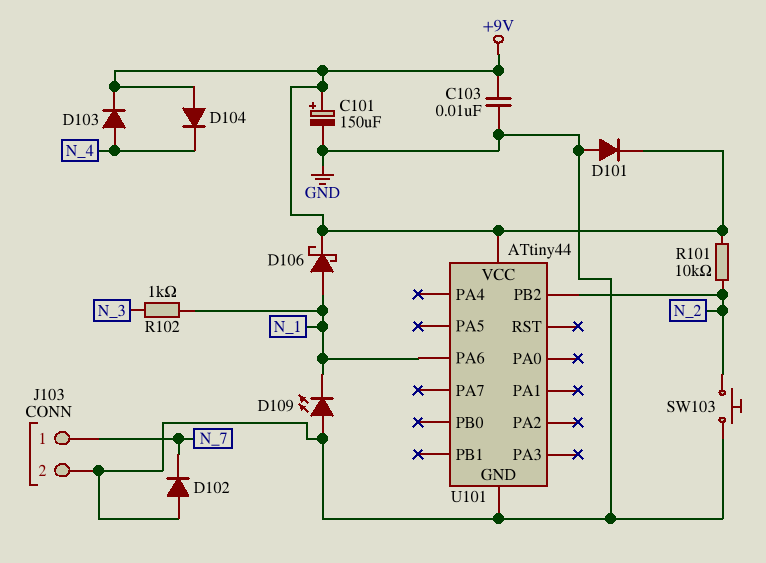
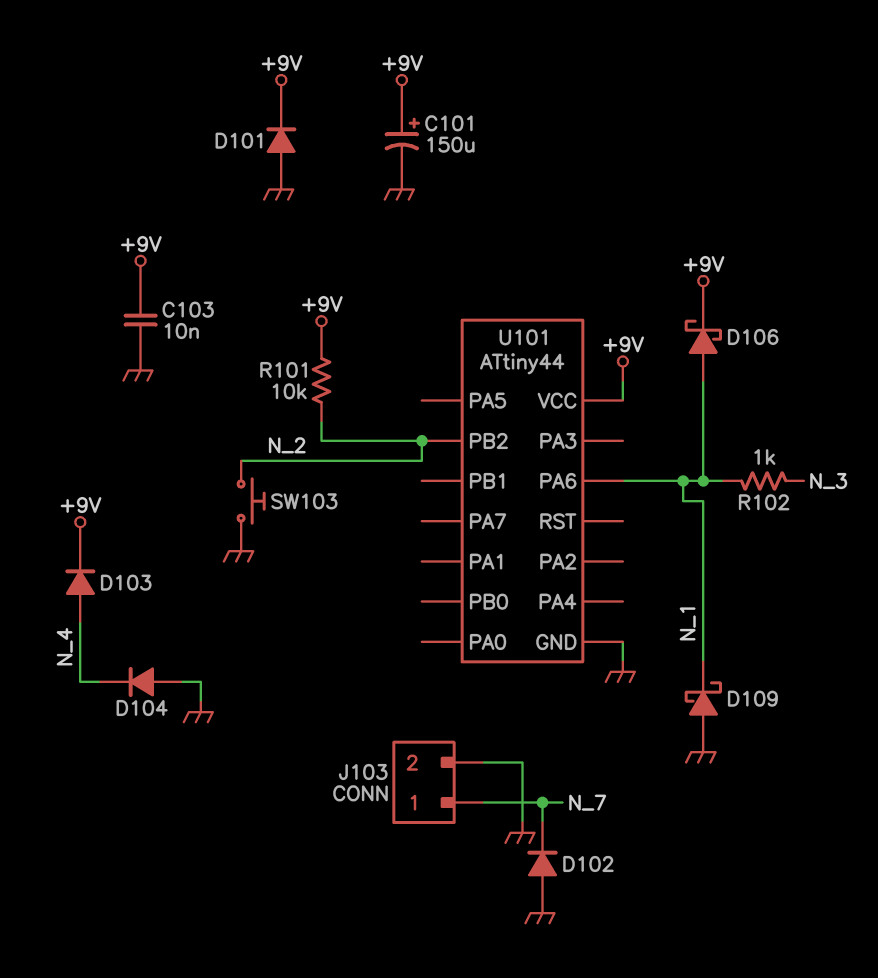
D104: diode (A +9V, K N_4) -> diode (A GND, K N_4)
D109: LED (A GND, K N_1) -> schottky (A GND, K N_1)

